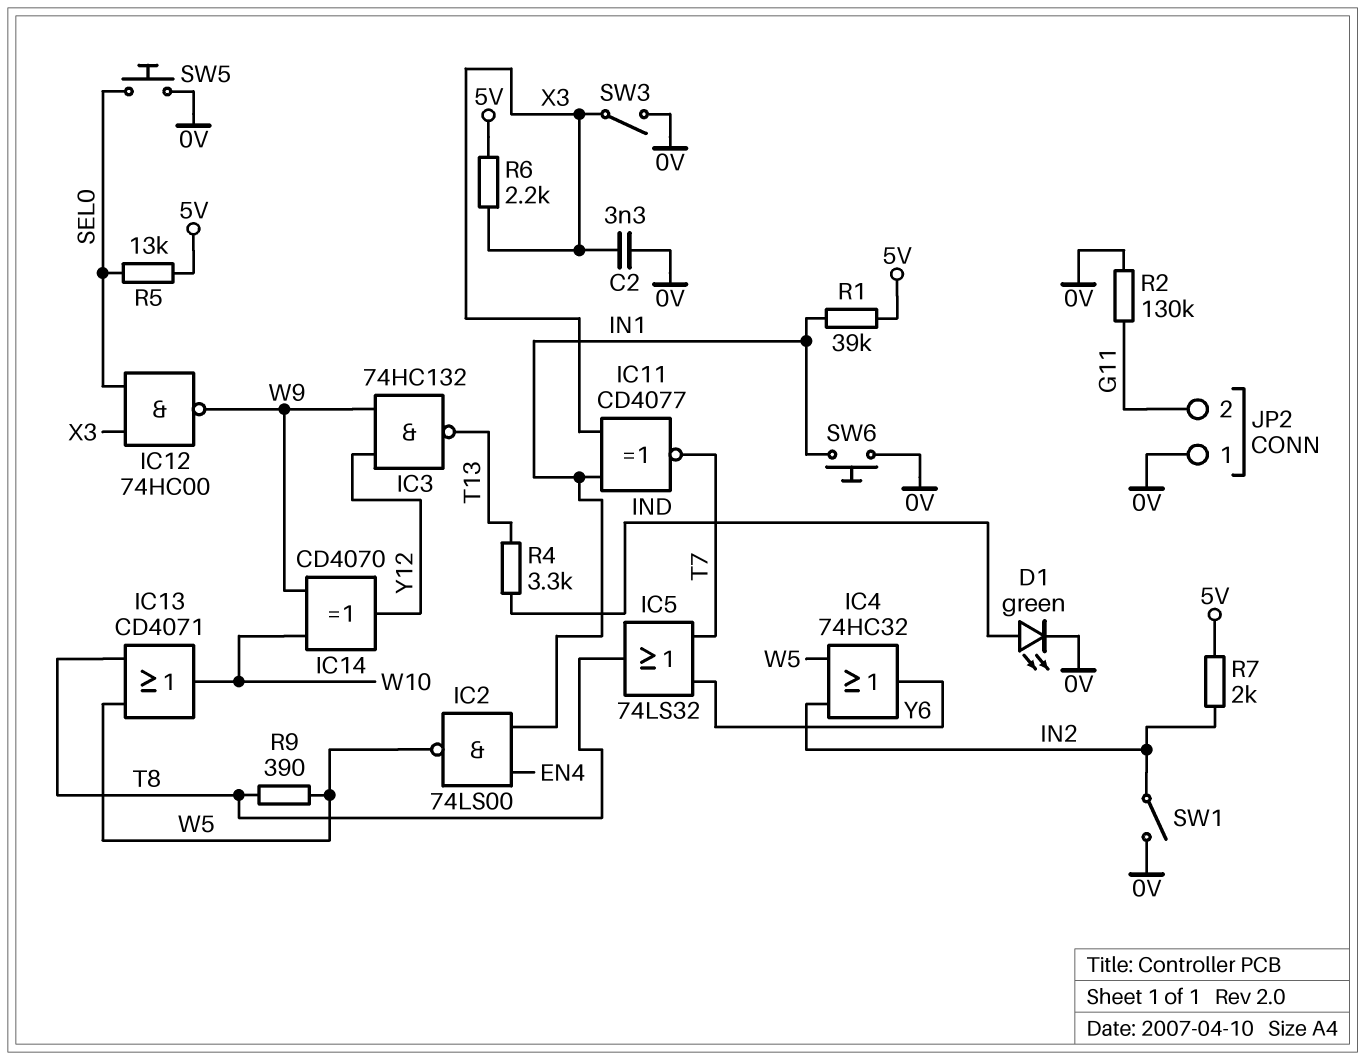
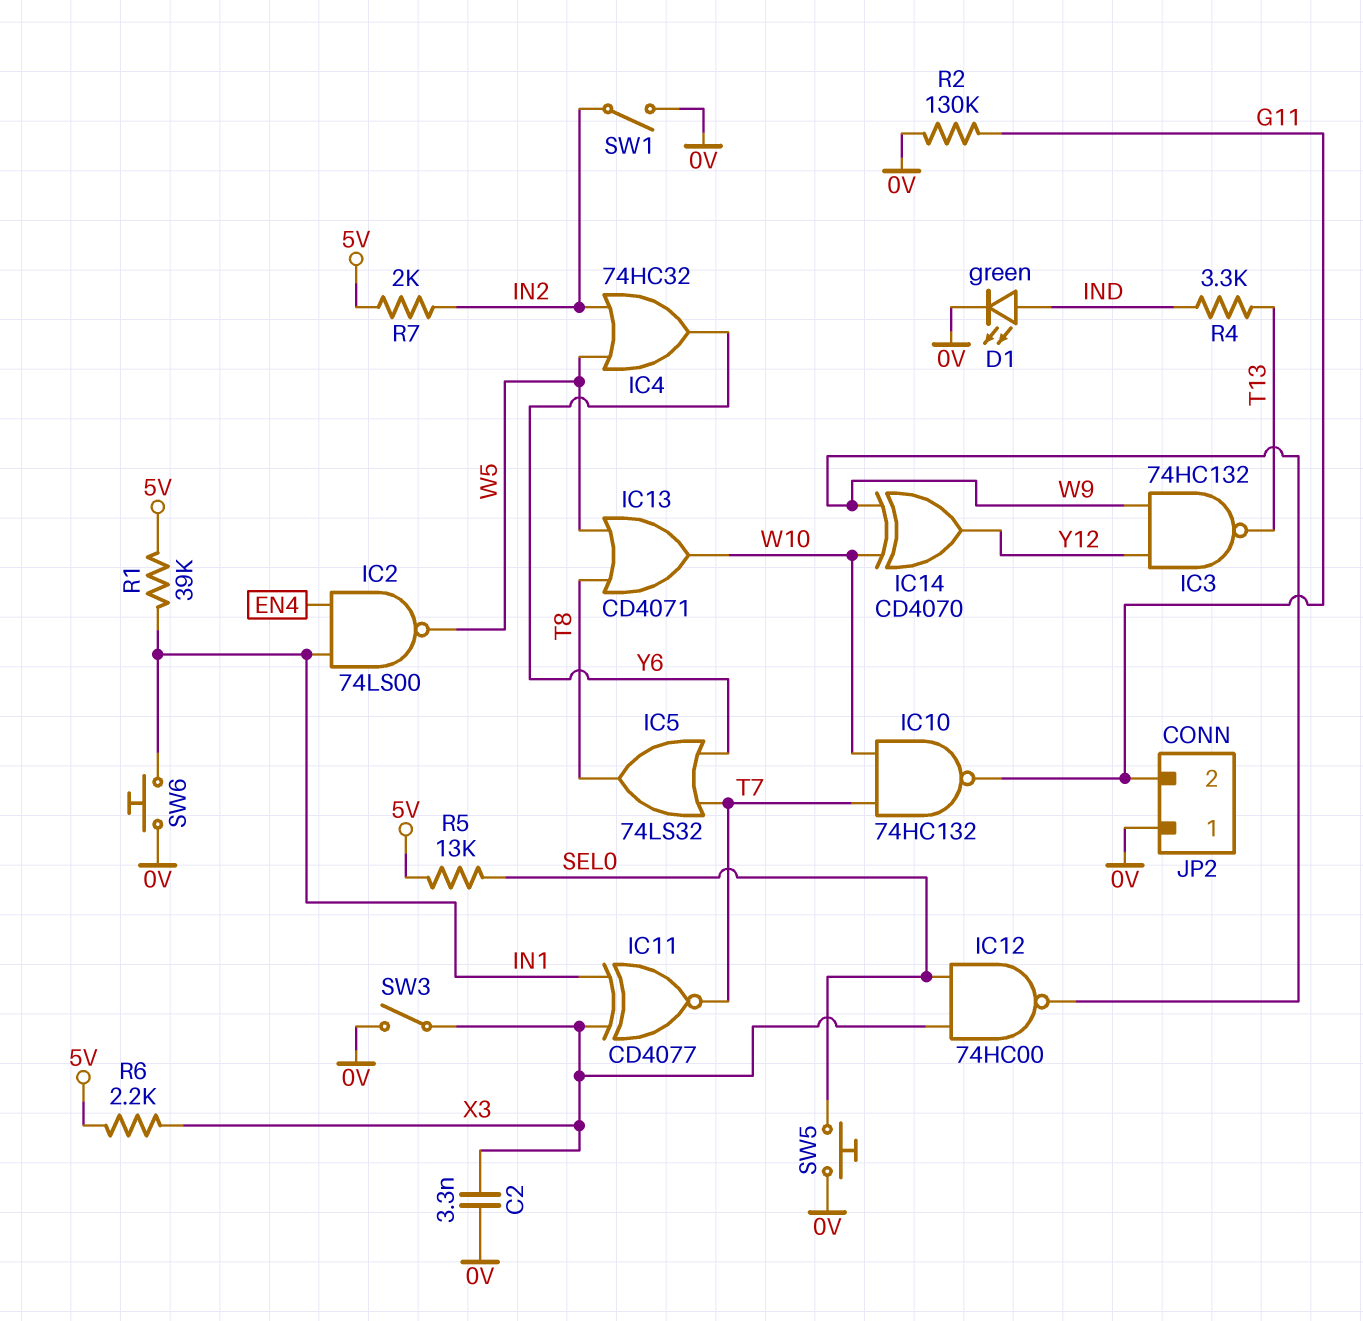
IC10: none -> NAND 74HC132 (in T7, in W10, out G11)
R9: 390 (T8, W5) -> none

